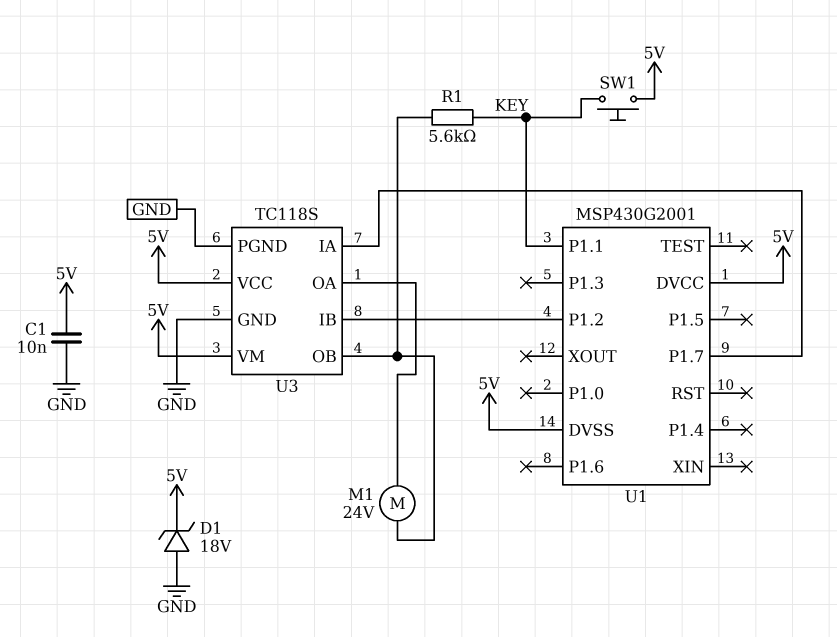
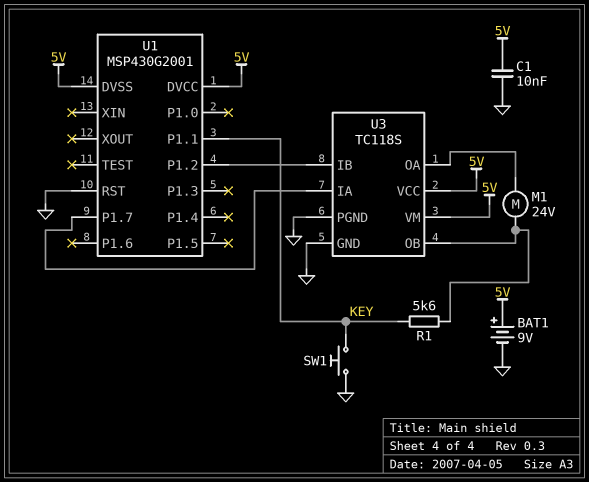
BAT1: none -> 9V (plus 5V, minus GND)
D1: zener 18V (A GND, K 5V) -> none
SW1: button (5V, KEY) -> button (GND, KEY)
U1 pin RST: none -> GND

